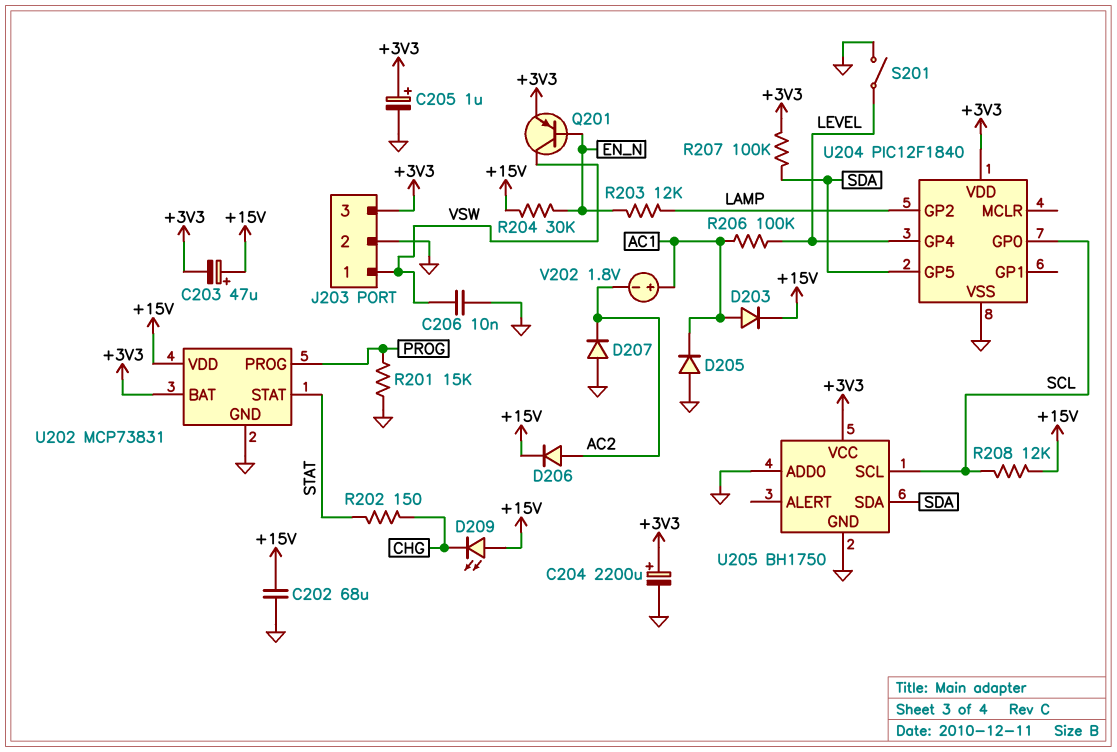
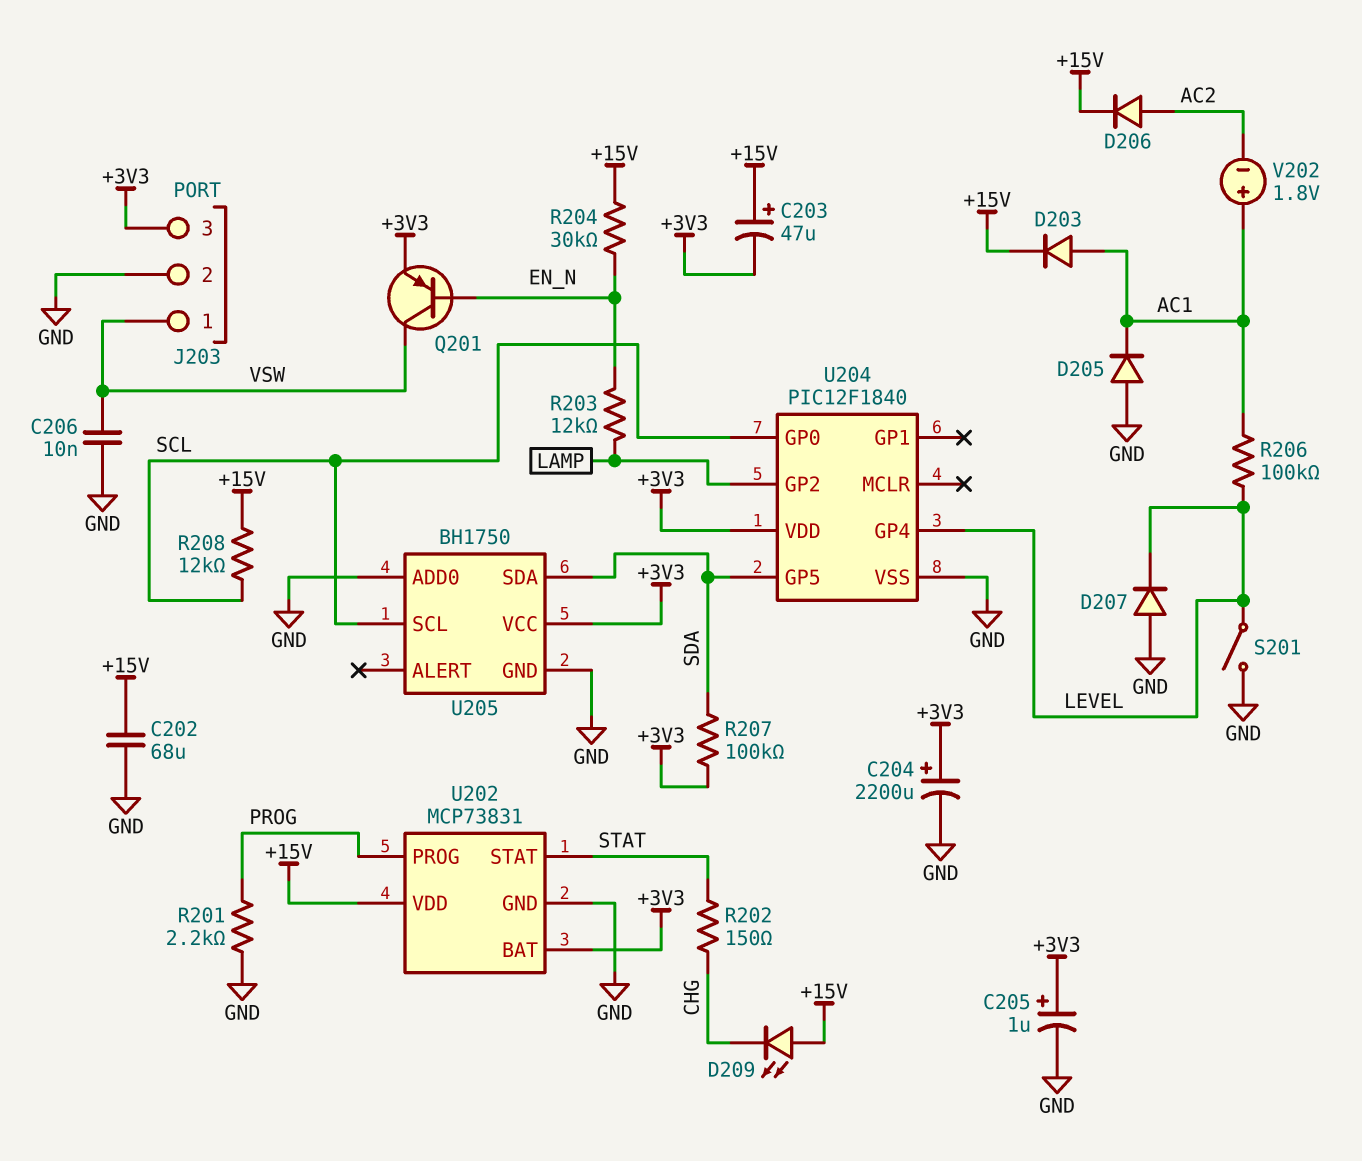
D207: diode (A GND, K AC2) -> diode (A GND, K LEVEL)
R201: 15k (GND, PROG) -> 2.2k (GND, PROG)

